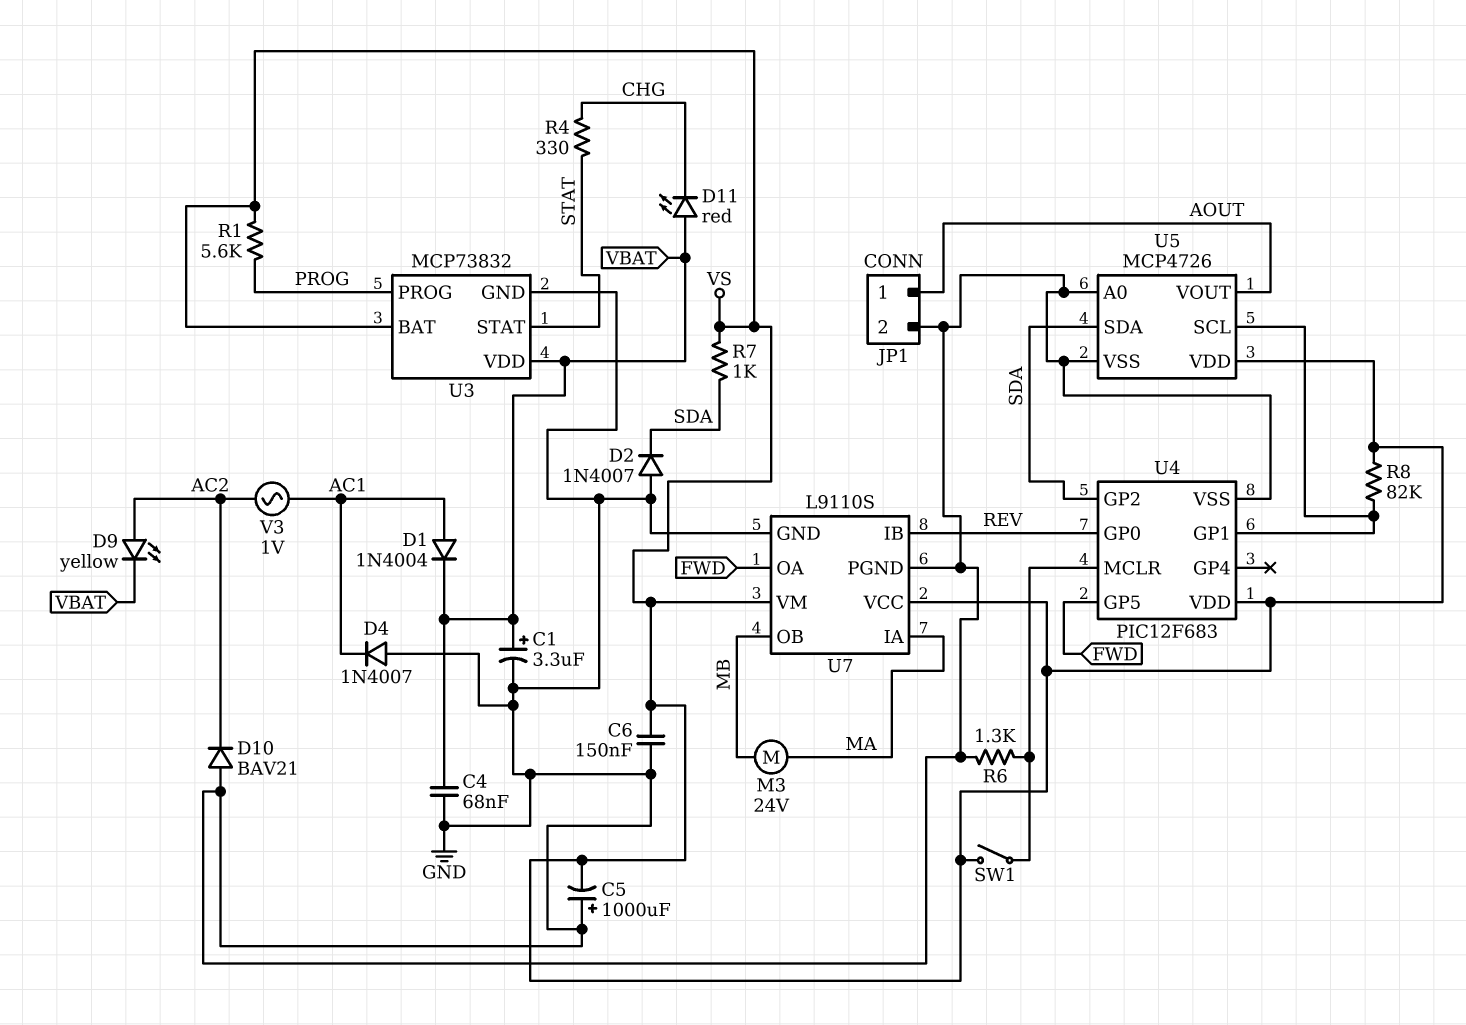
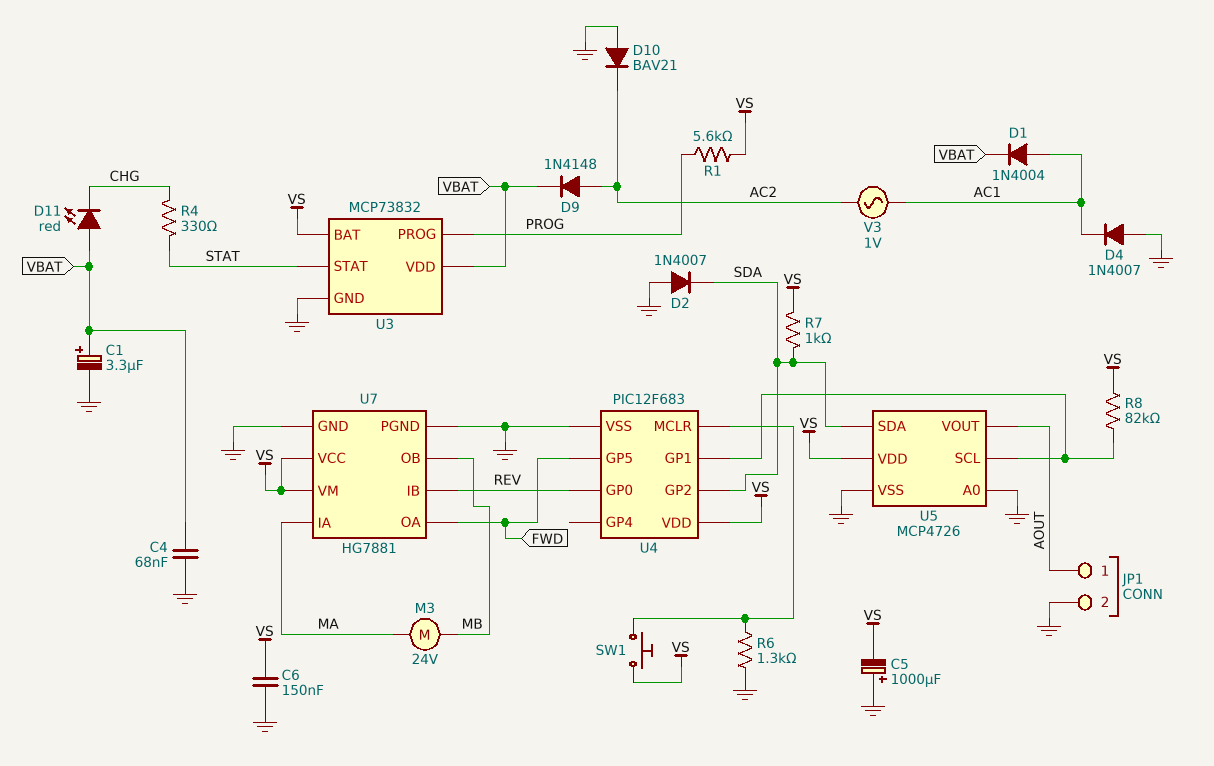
D9: LED yellow (A AC2, K VBAT) -> diode 1N4148 (A AC2, K VBAT)
SW1: switch (U4/MCLR, VS) -> button (U4/MCLR, VS)
U7: L9110S -> HG7881

